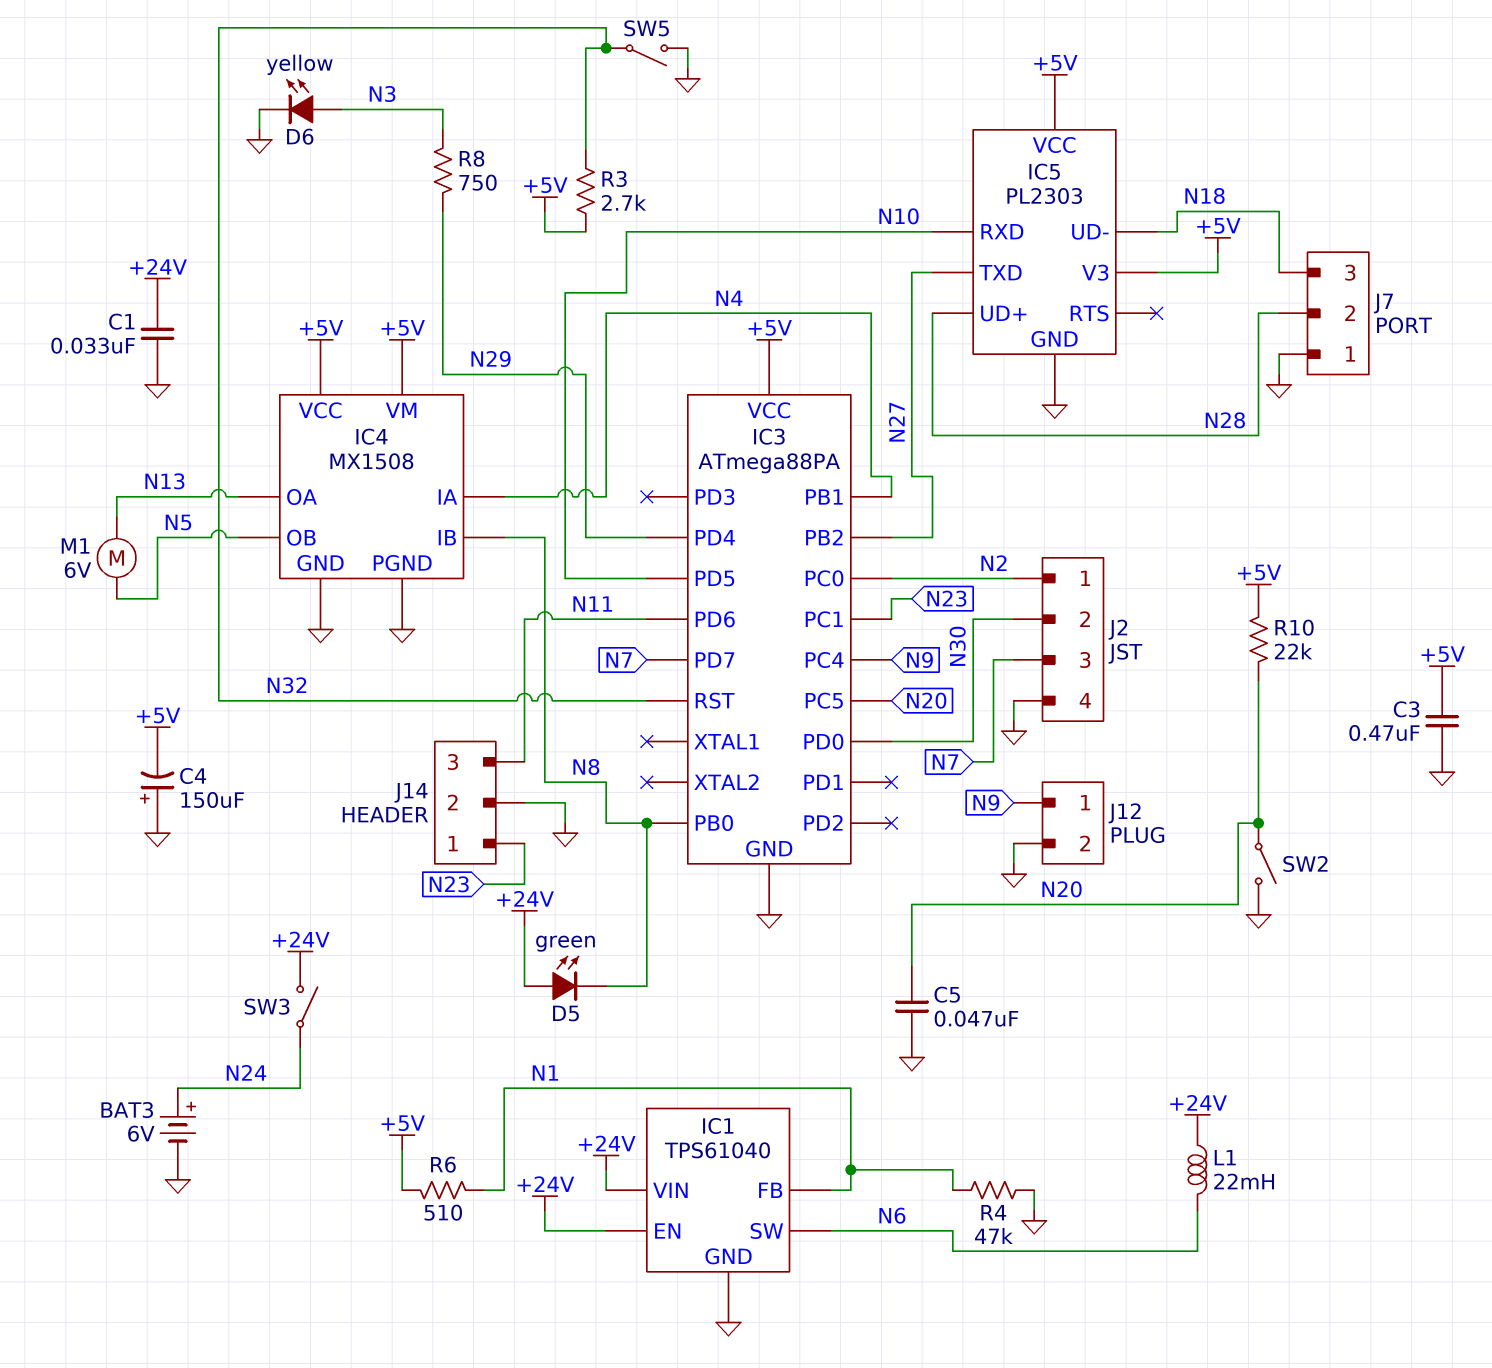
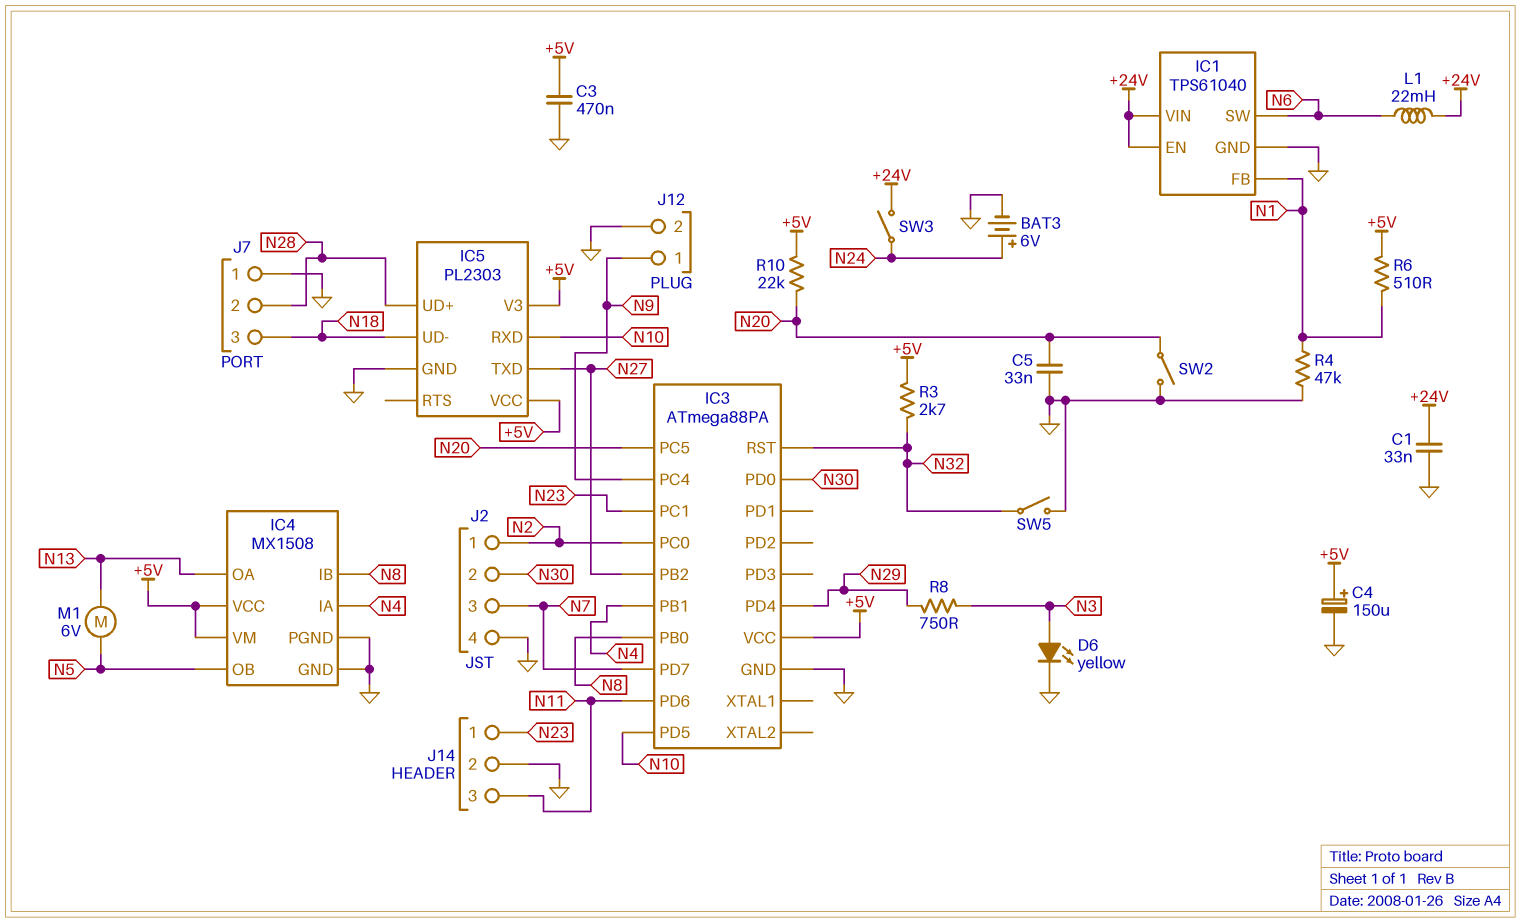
C4: 150uF (plus GND, minus +5V) -> 150uF (plus +5V, minus GND)
C5: 47nF (GND, N20) -> 33nF (GND, N20)
D5: LED green (A +24V, K N8) -> none

